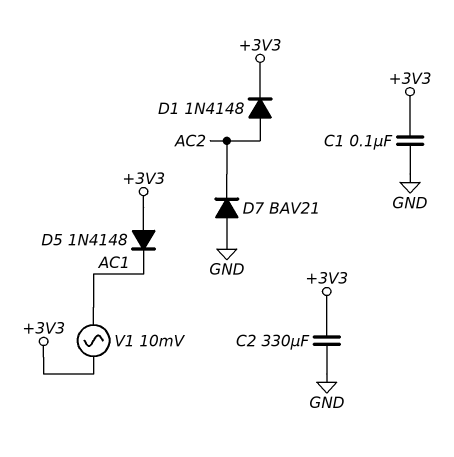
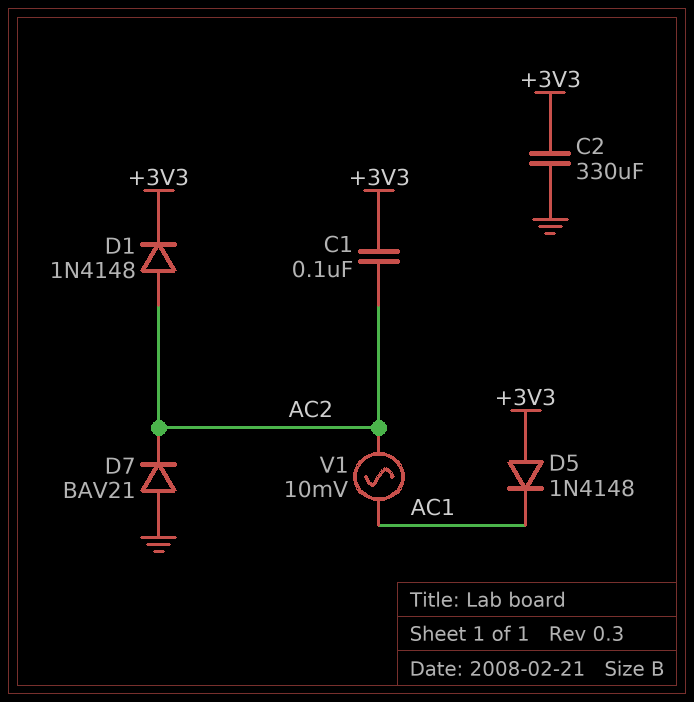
C1: 100nF (+3V3, GND) -> 100nF (+3V3, AC2)
V1: AC 10mV (+3V3, AC1) -> AC 10mV (AC1, AC2)

